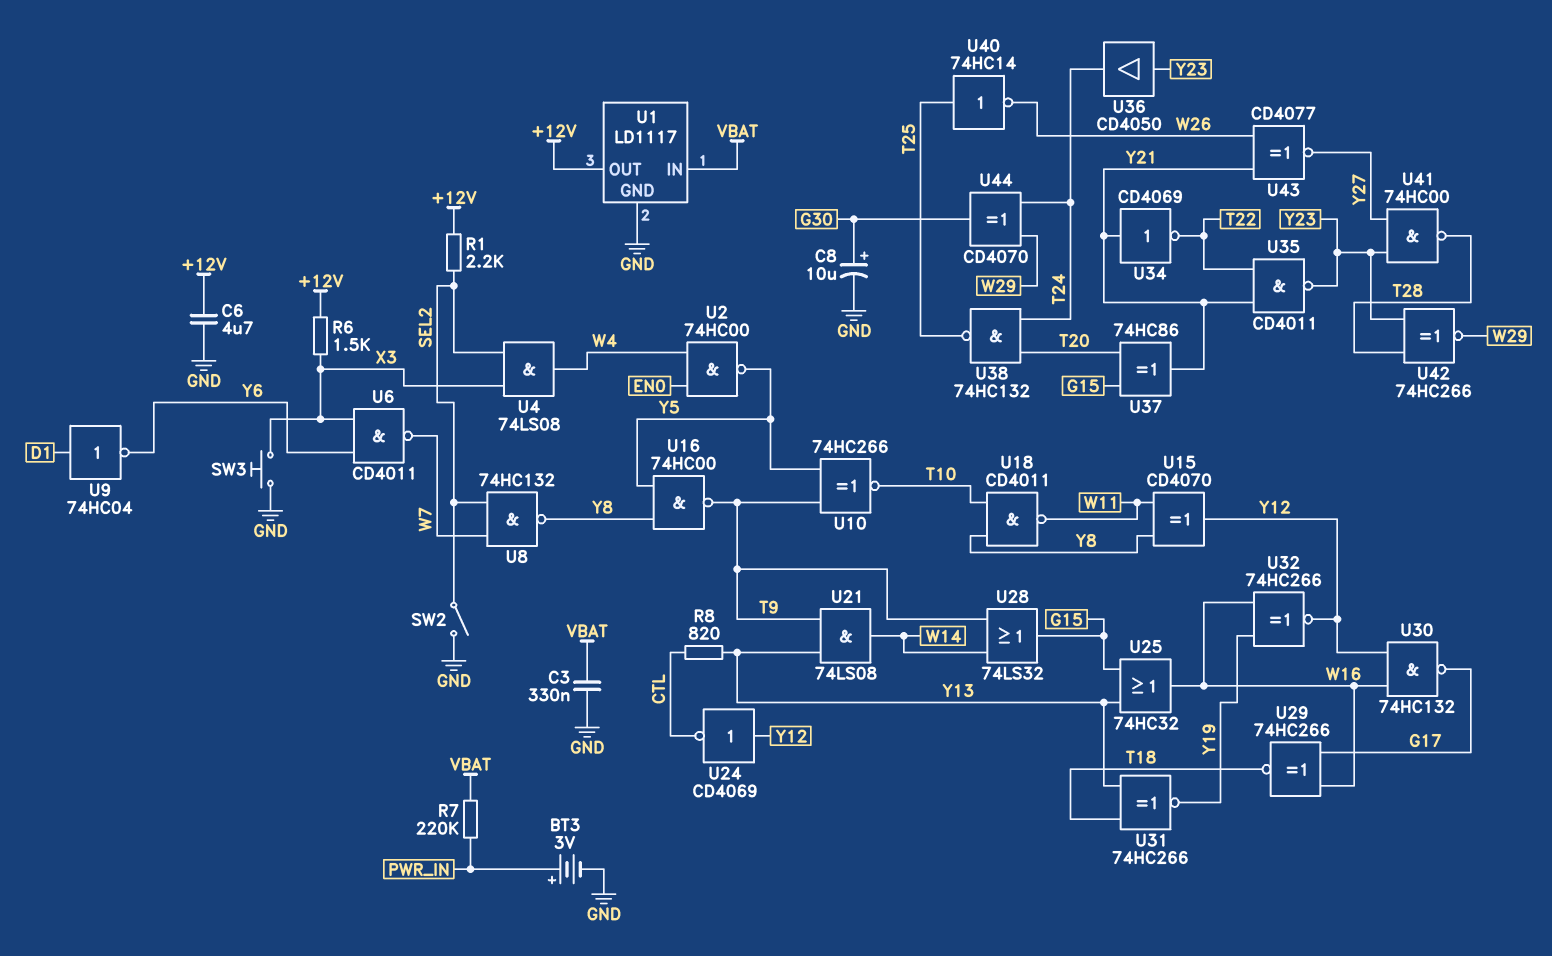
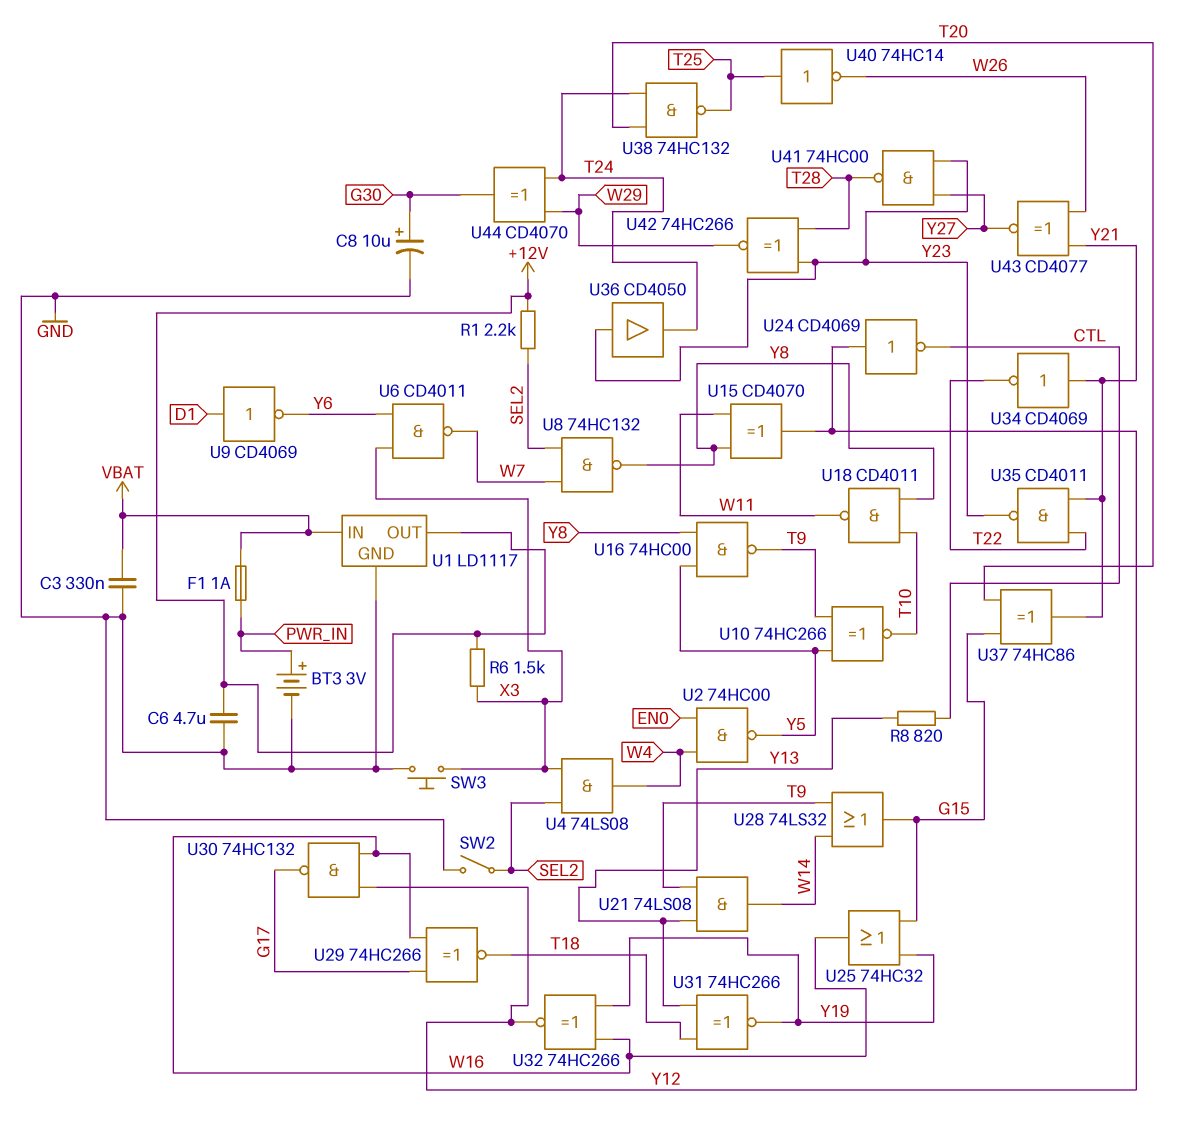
F1: none -> 1A (PWR_IN, VBAT)
R7: 220k (PWR_IN, VBAT) -> none
U9: NOT 74HC04 (in D1, out Y6) -> NOT CD4069 (in D1, out Y6)
U25: OR 74HC32 (in G15, in Y13, out W16) -> OR 74HC32 (in G15, in Y19, out W16)

